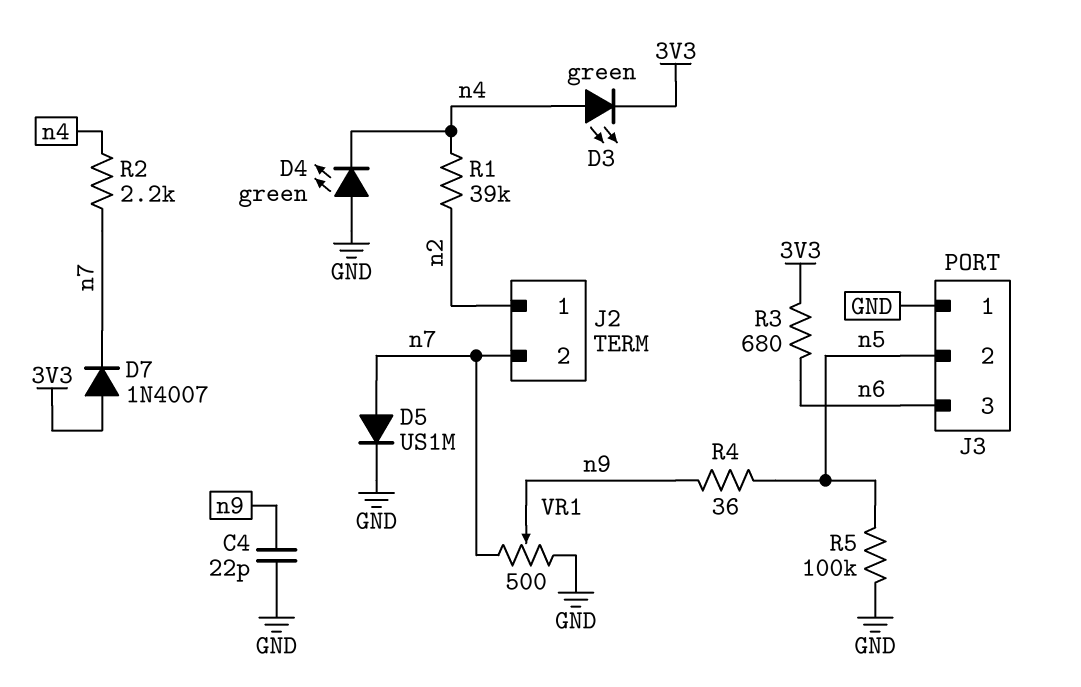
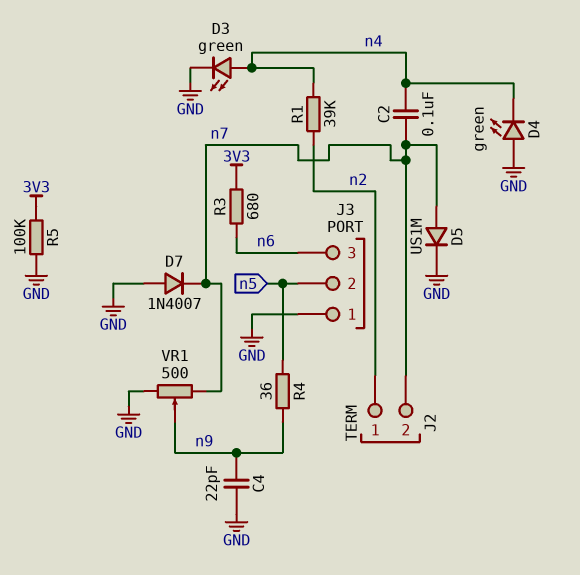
C2: none -> 100nF (n4, n7)
D3: LED green (A n4, K 3V3) -> LED green (A n4, K GND)
D7: diode 1N4007 (A 3V3, K n7) -> diode 1N4007 (A GND, K n7)
R2: 2.2k (n4, n7) -> none
R5: 100k (GND, n5) -> 100k (3V3, GND)

